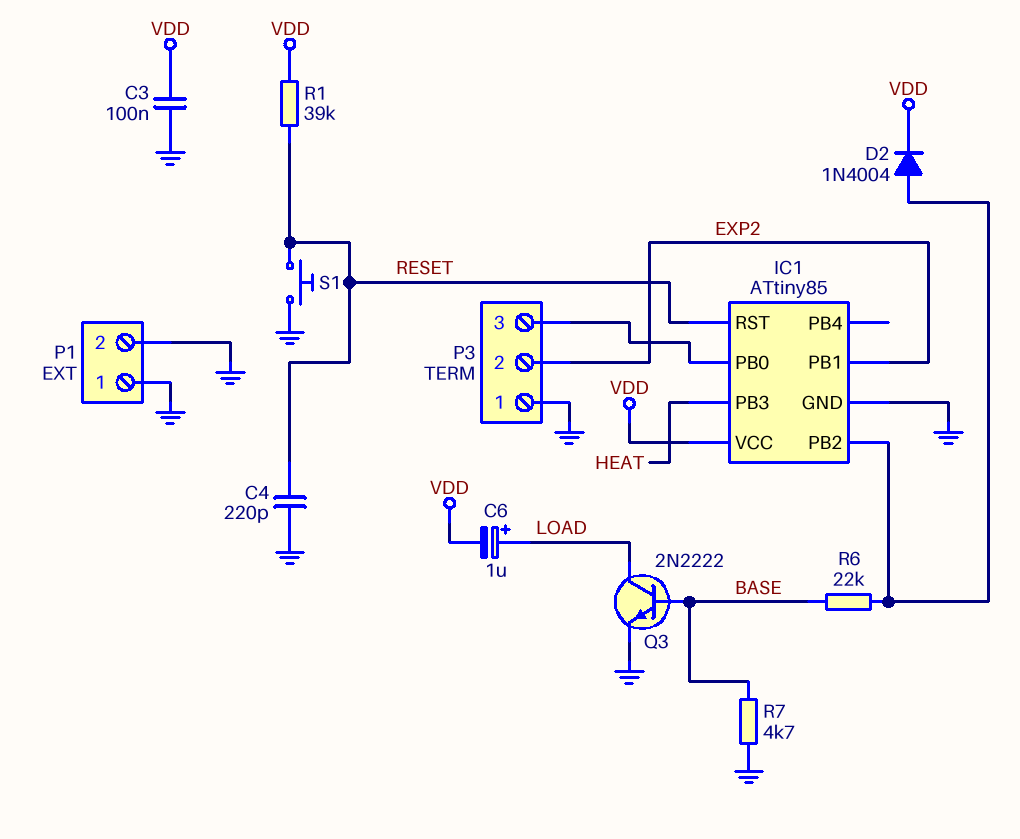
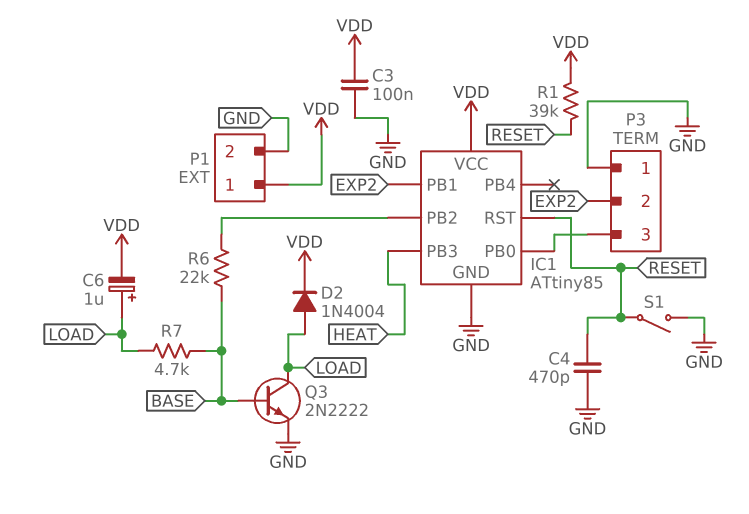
C4: 220pF (GND, RESET) -> 470pF (GND, RESET)
D2: diode 1N4004 (A IC1/PB2, K VDD) -> diode 1N4004 (A LOAD, K VDD)
P1 pin 1: GND -> VDD
R7: 4.7k (BASE, GND) -> 4.7k (BASE, LOAD)
S1: button (GND, RESET) -> switch (GND, RESET)

